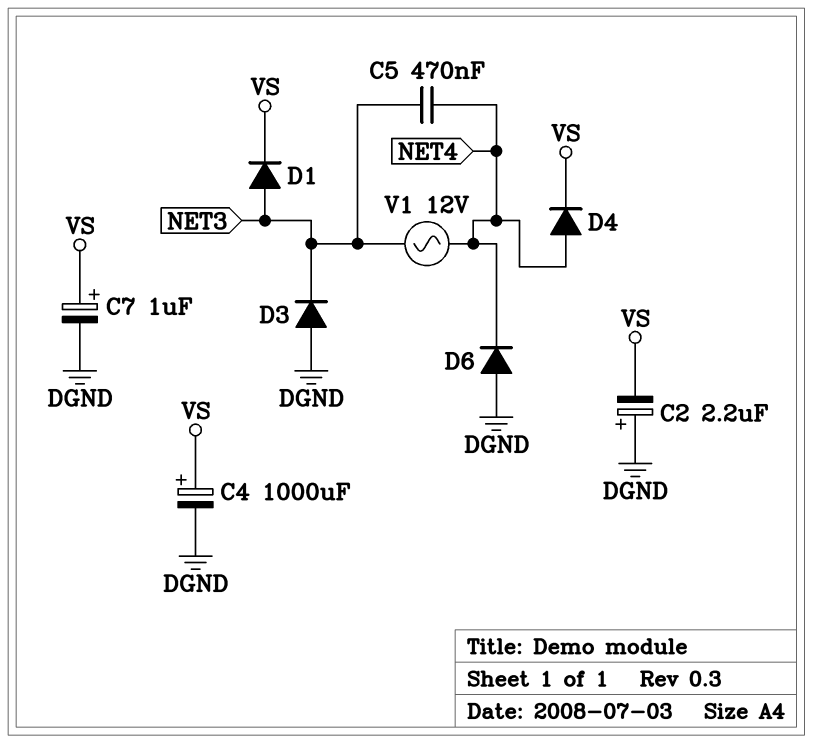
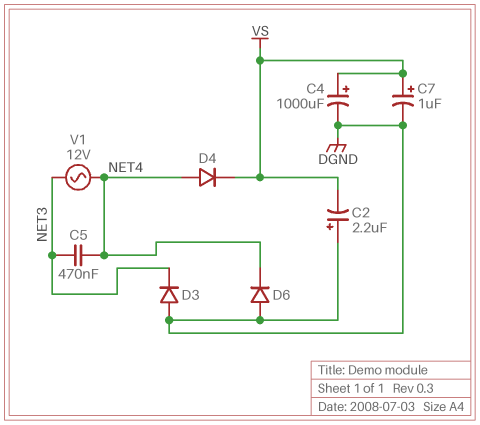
D1: diode (A NET3, K VS) -> none

